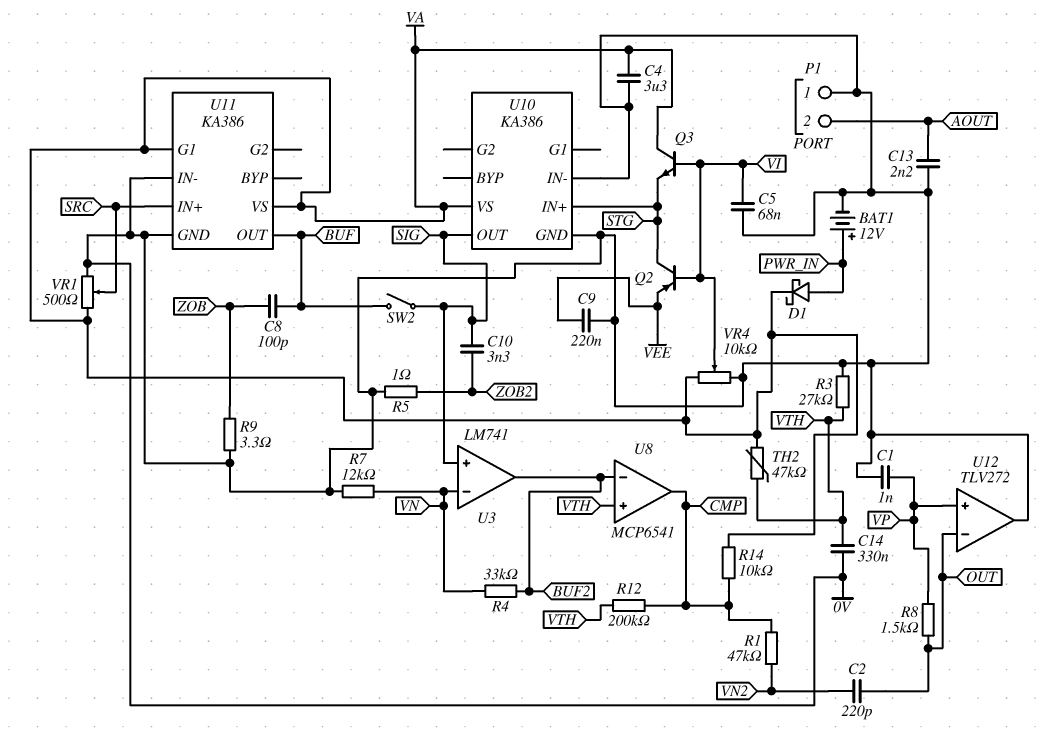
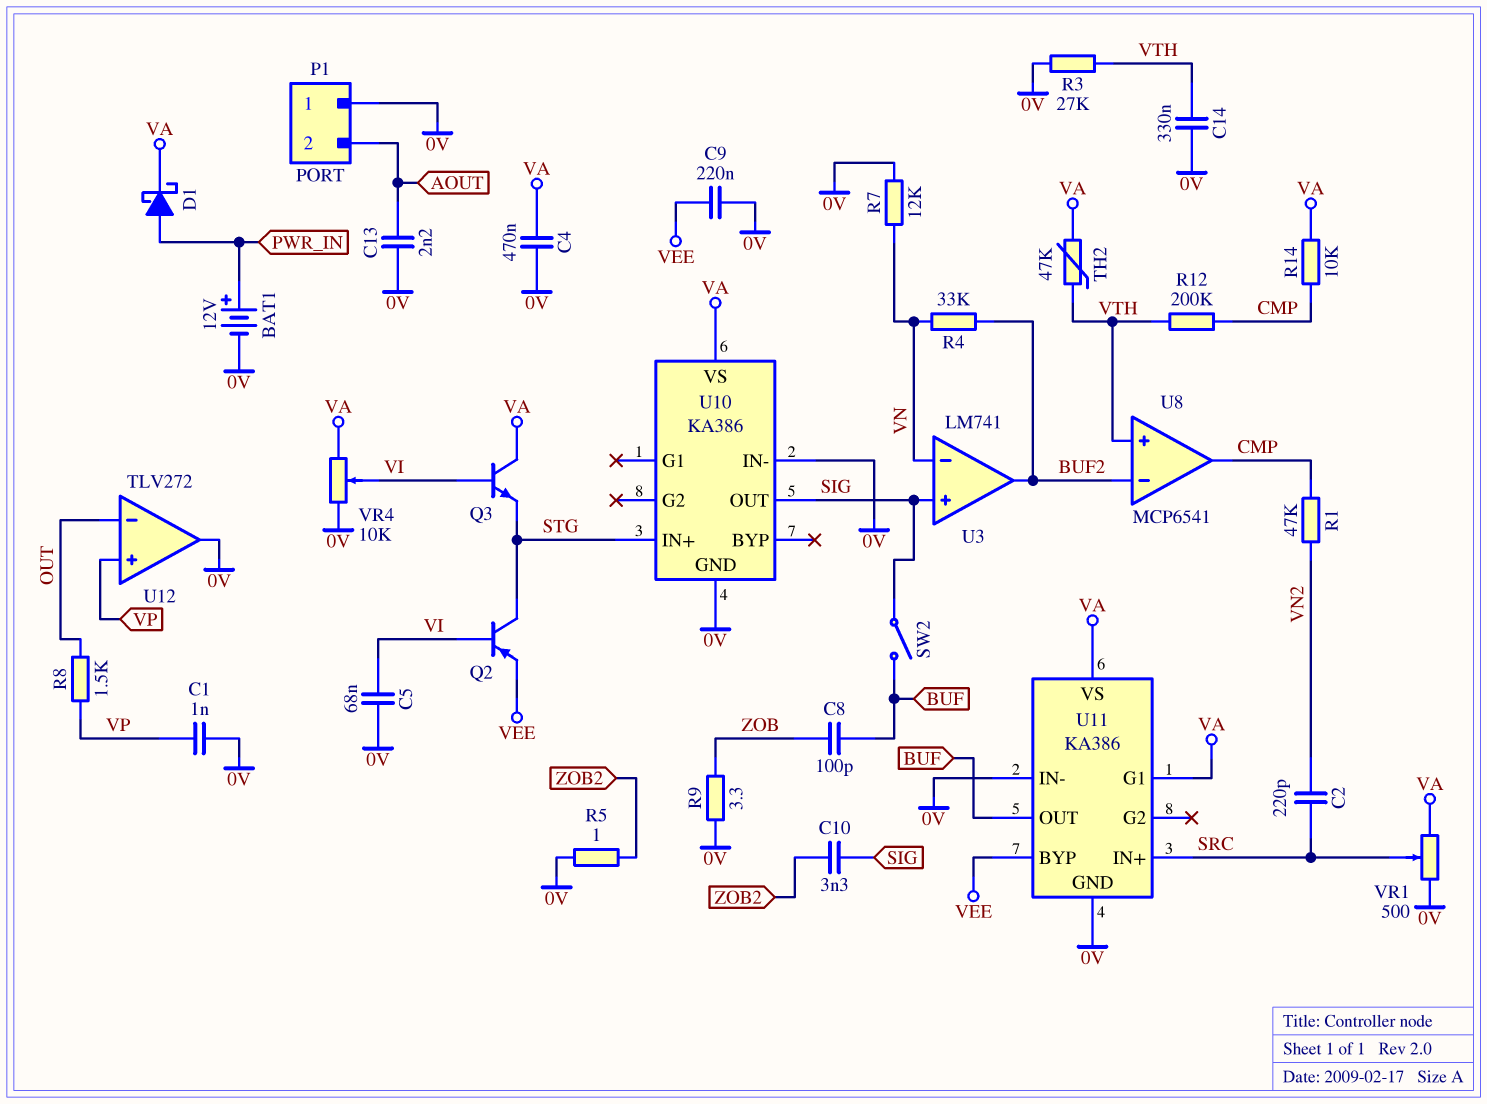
C2: 220pF (OUT, VN2) -> 220pF (SRC, VN2)
C4: 3.3uF (0V, VA) -> 470nF (0V, VA)
U11 pin BYP: none -> VEE

